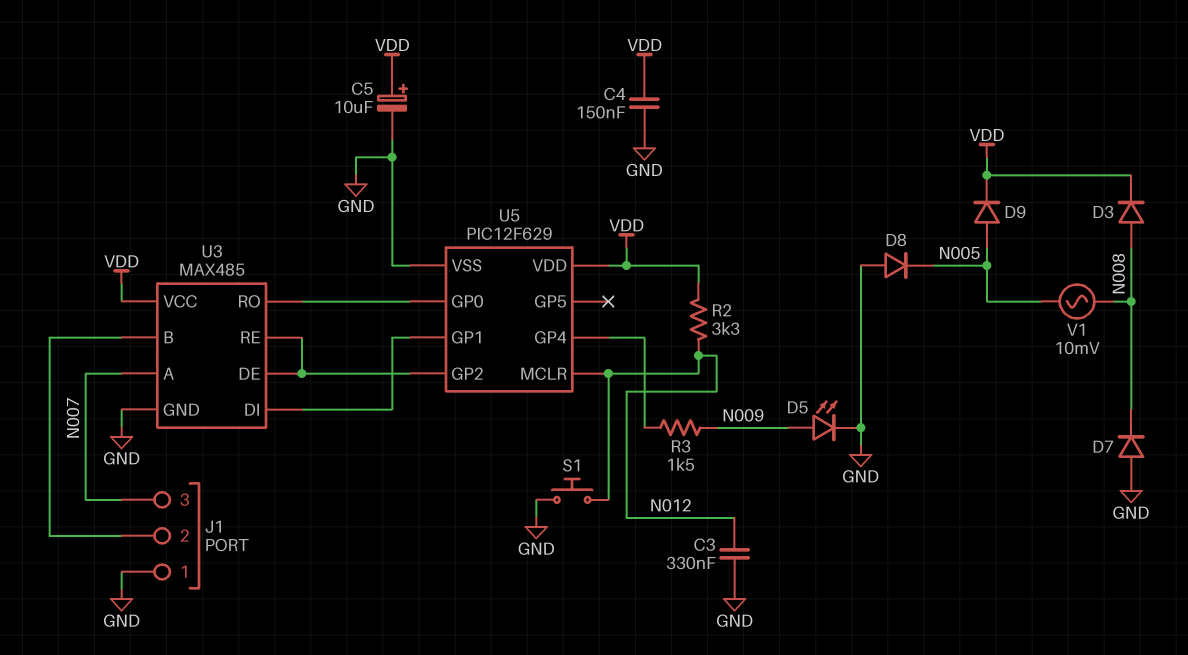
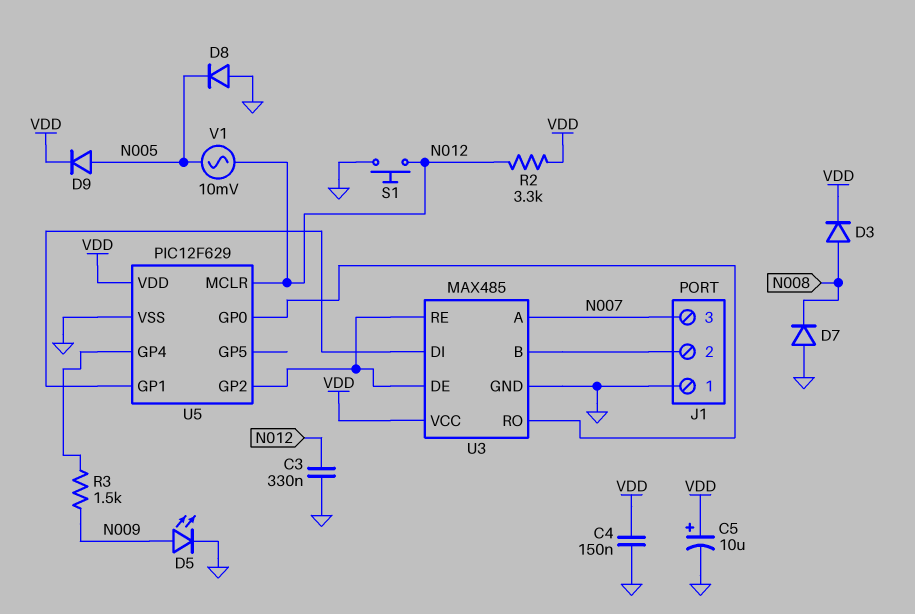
V1: AC 10mV (N005, N008) -> AC 10mV (N005, N012)

